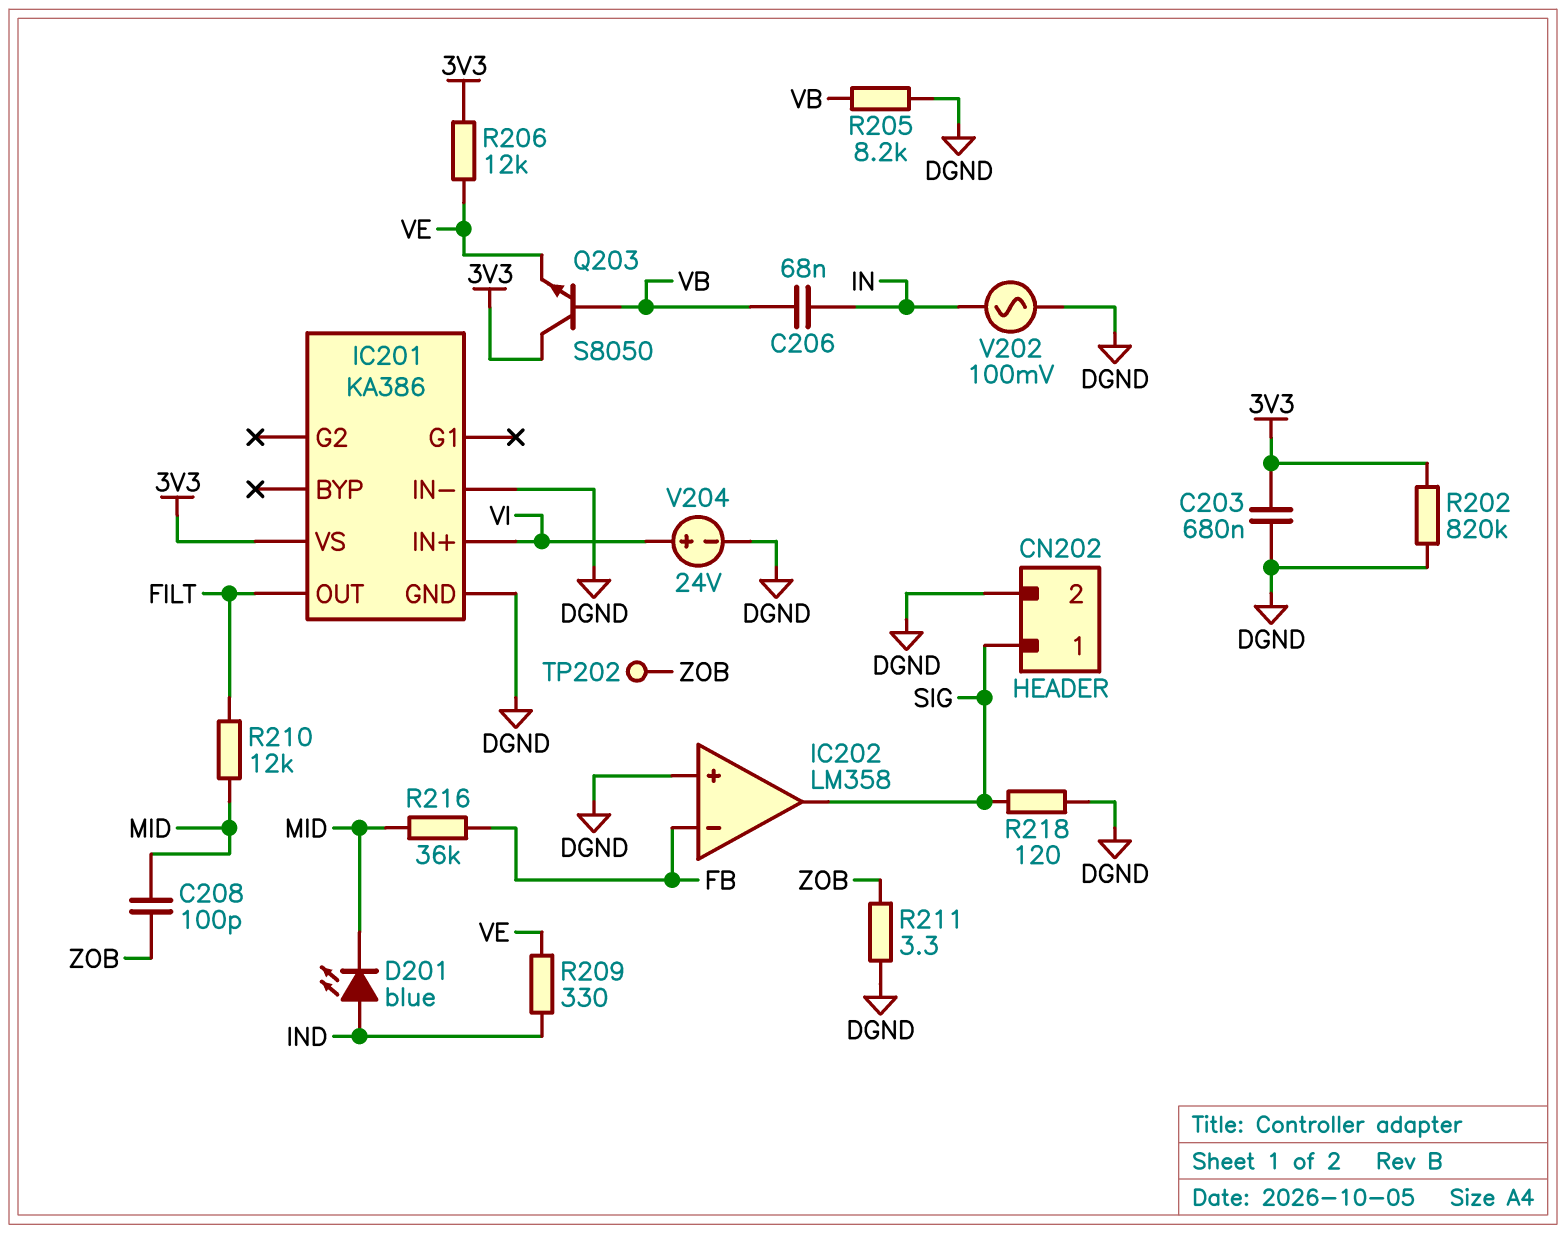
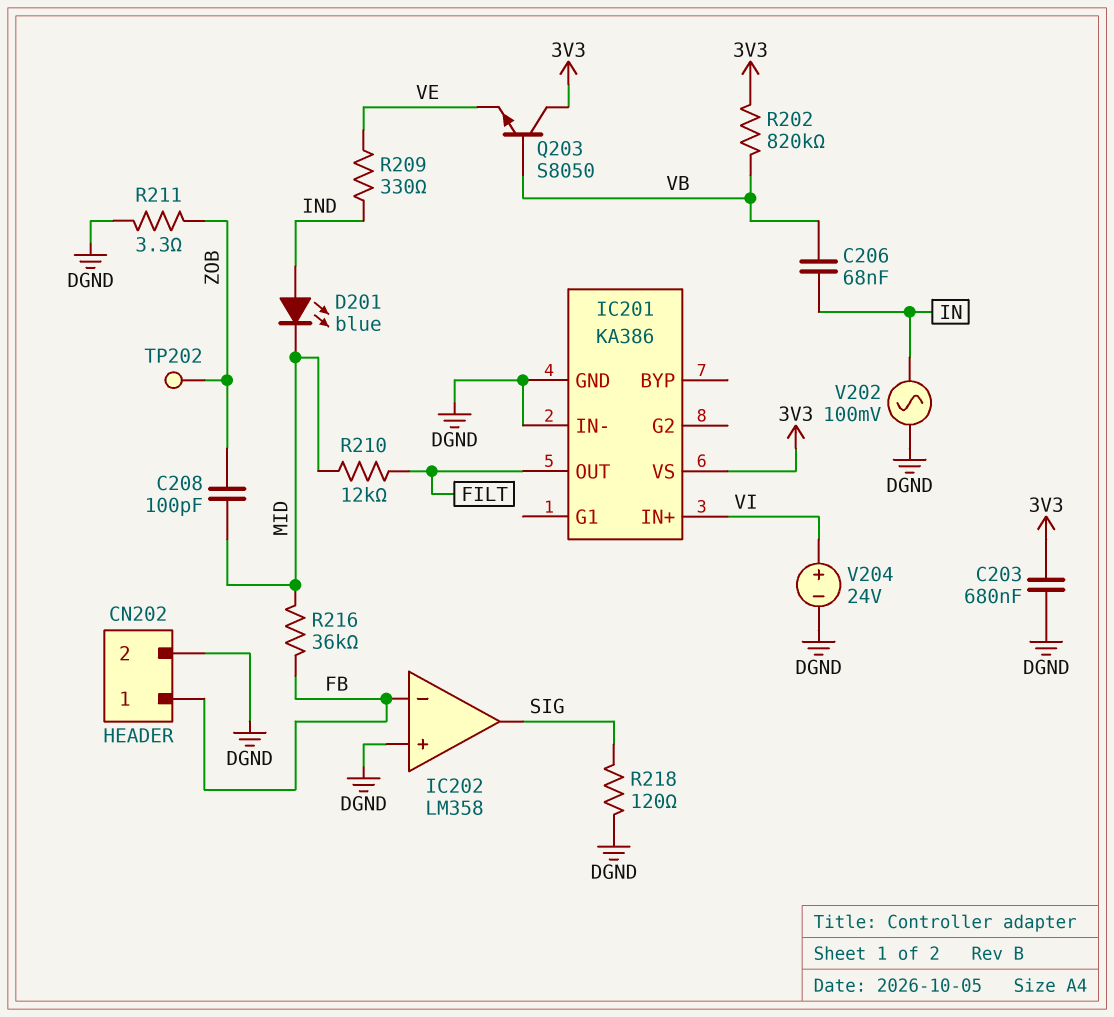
CN202 pin 1: SIG -> FB
R202: 820k (3V3, DGND) -> 820k (3V3, VB)
R205: 8.2k (DGND, VB) -> none
R206: 12k (3V3, VE) -> none

